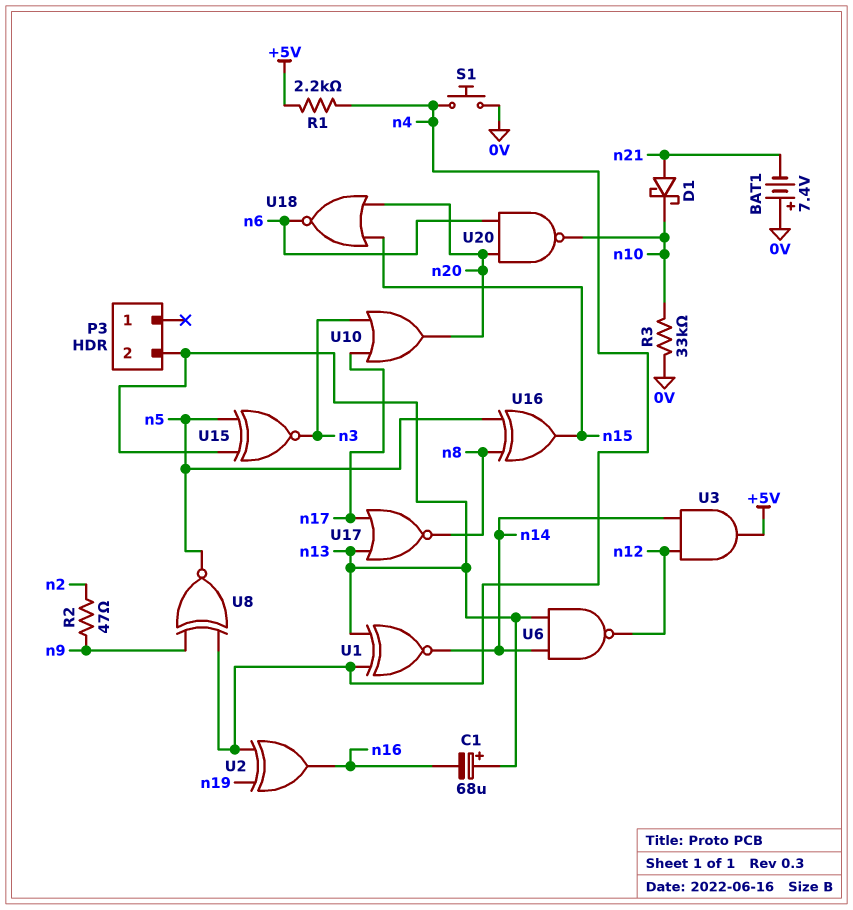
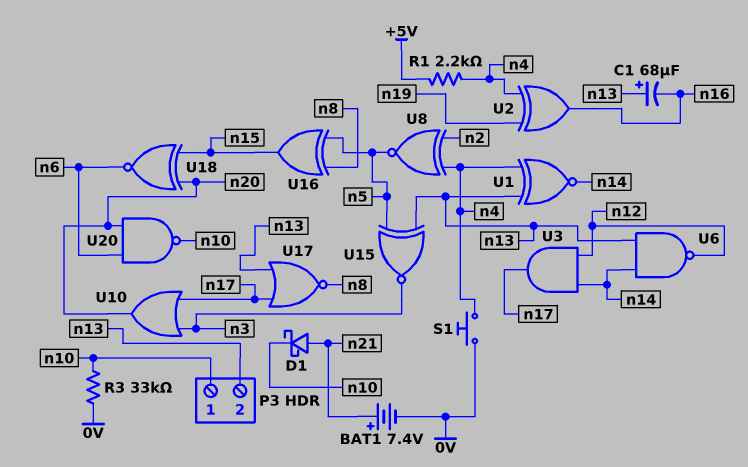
BAT1: 7.4V (plus 0V, minus n21) -> 7.4V (plus n21, minus 0V)
P3 pin 1: none -> n10
R2: 47 (n2, n9) -> none
U3: AND (in n12, in n14, out +5V) -> AND (in n12, in n14, out n17)
U8: XNOR (in n4, in n9, out n5) -> XNOR (in n2, in n4, out n5)
U18: NOR (in n15, in n20, out n6) -> XNOR (in n15, in n20, out n6)

